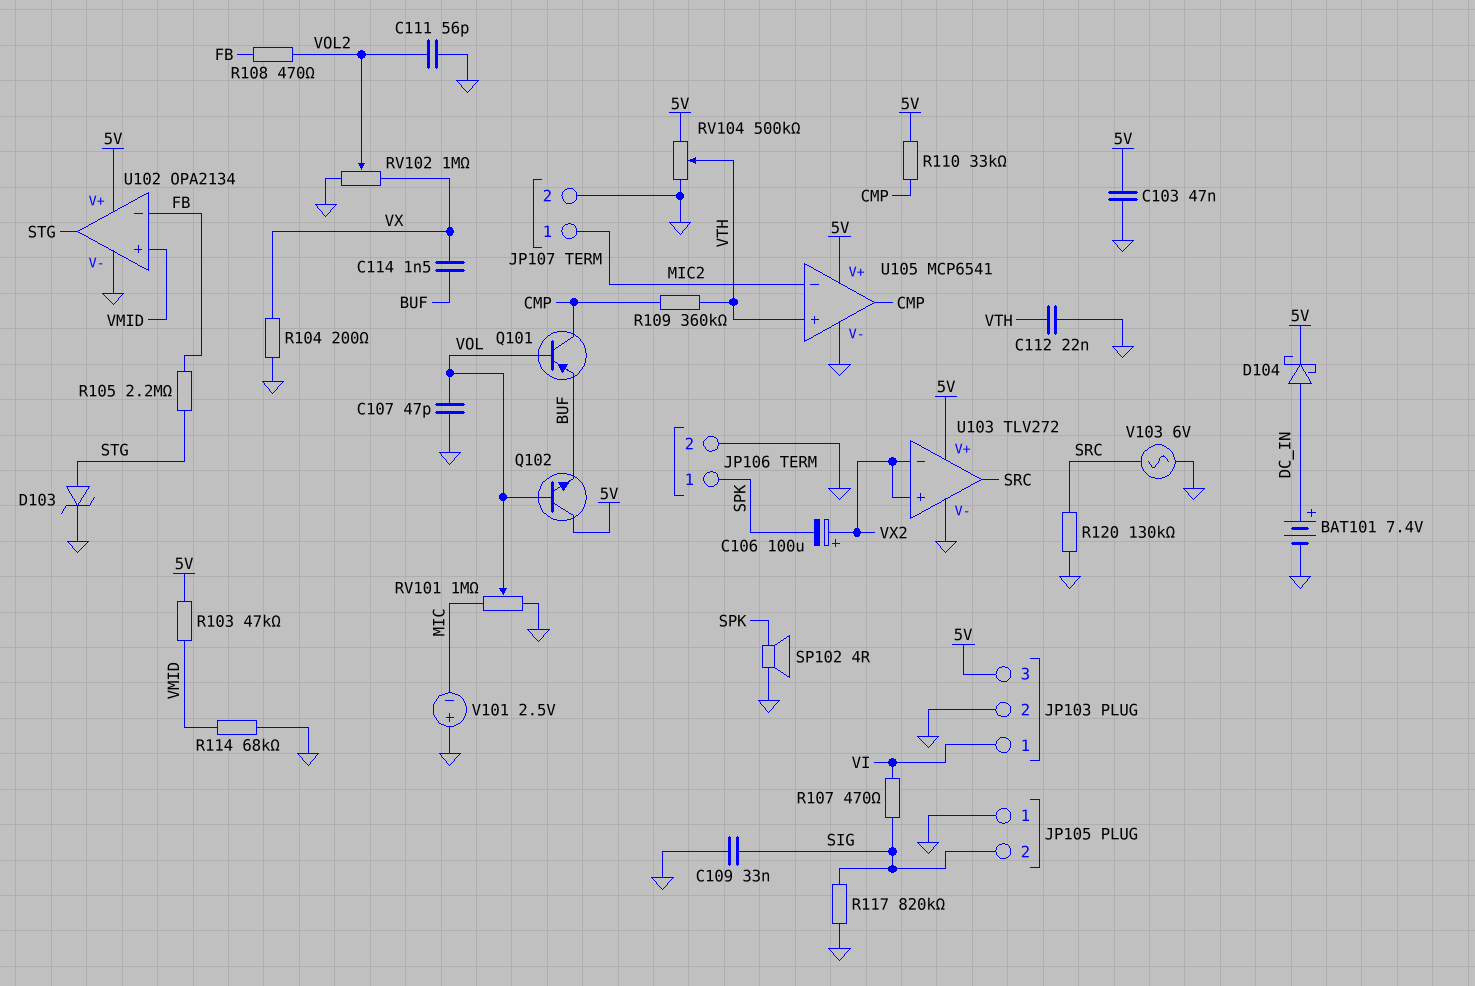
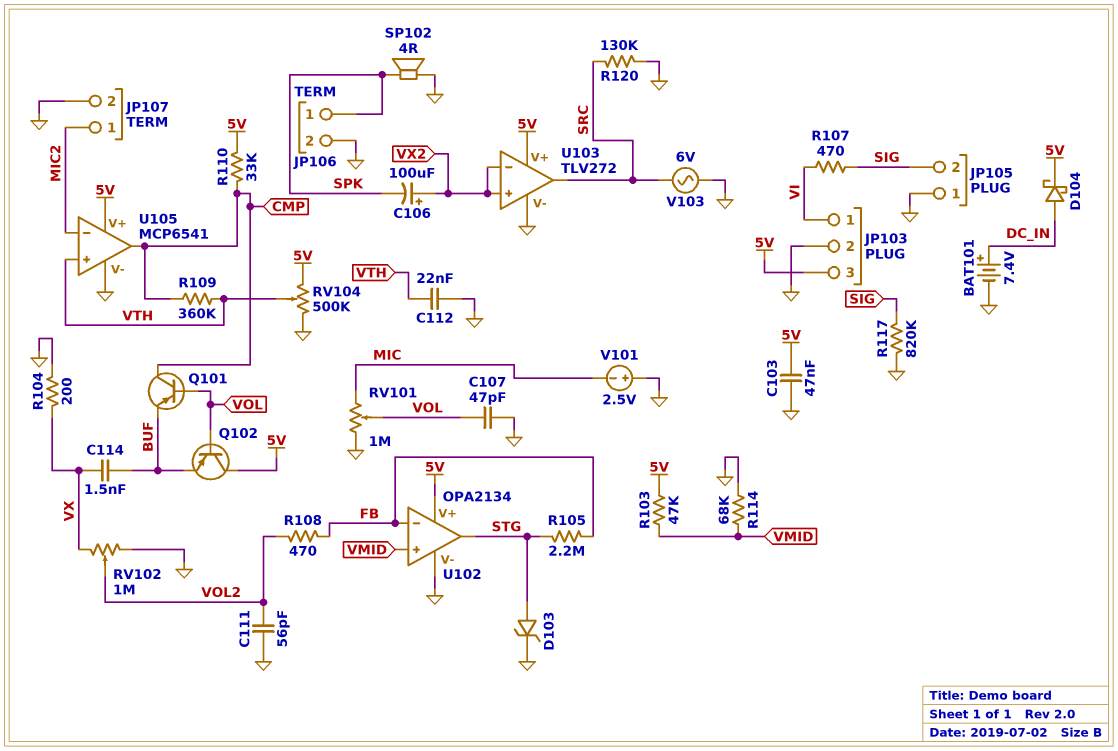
C109: 33nF (GND, SIG) -> none
Q102: NPN (B VOL, C 5V, E BUF) -> PNP (B VOL, C 5V, E BUF)

